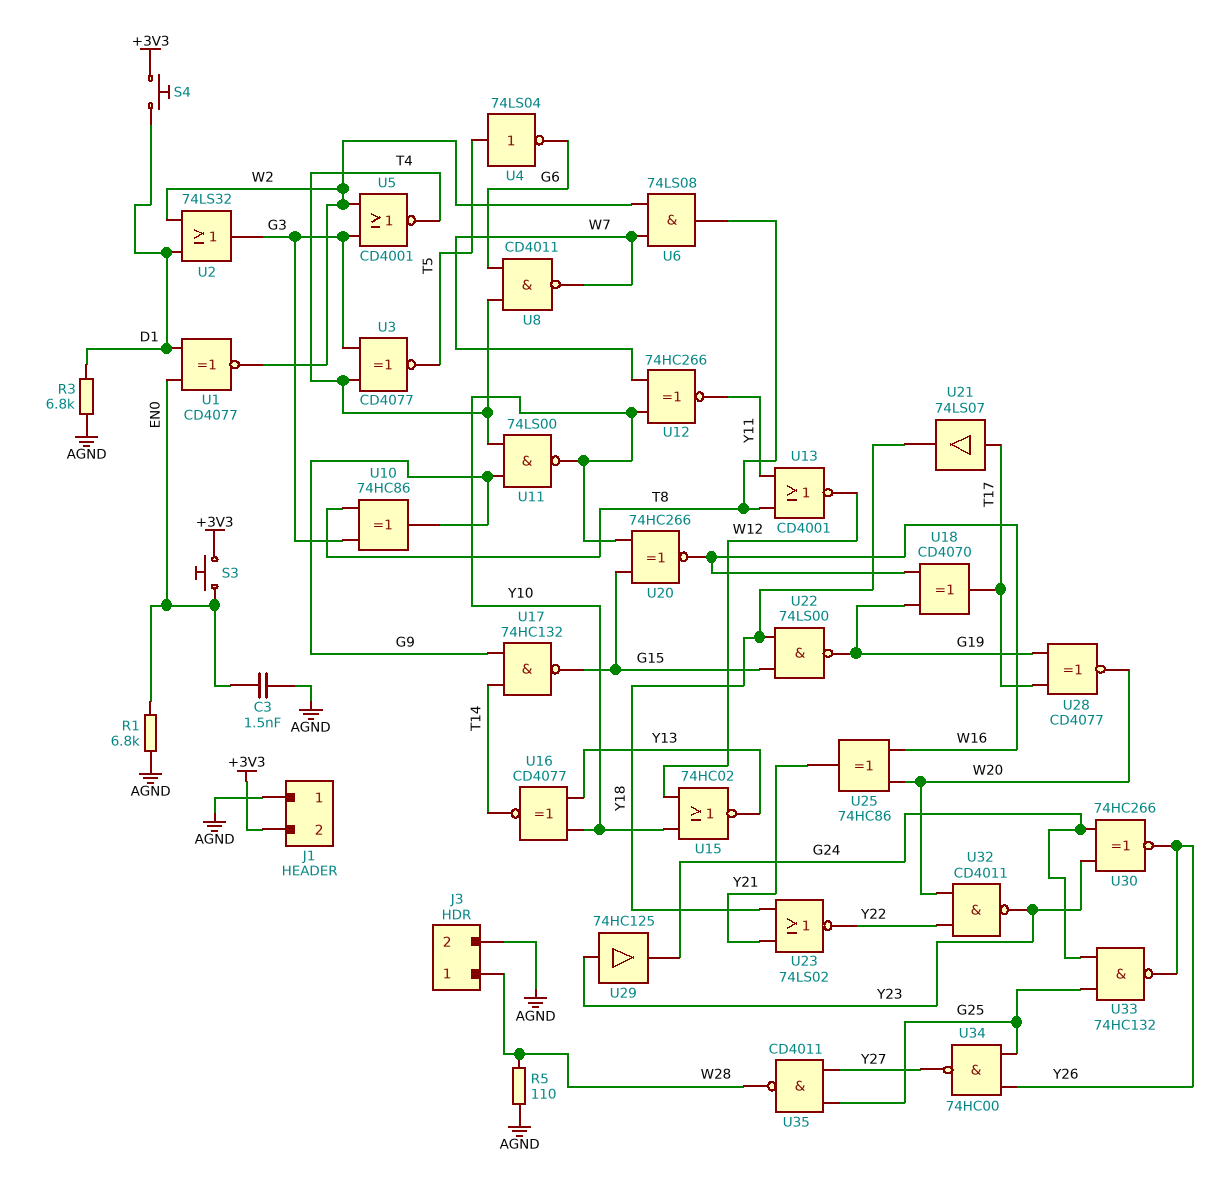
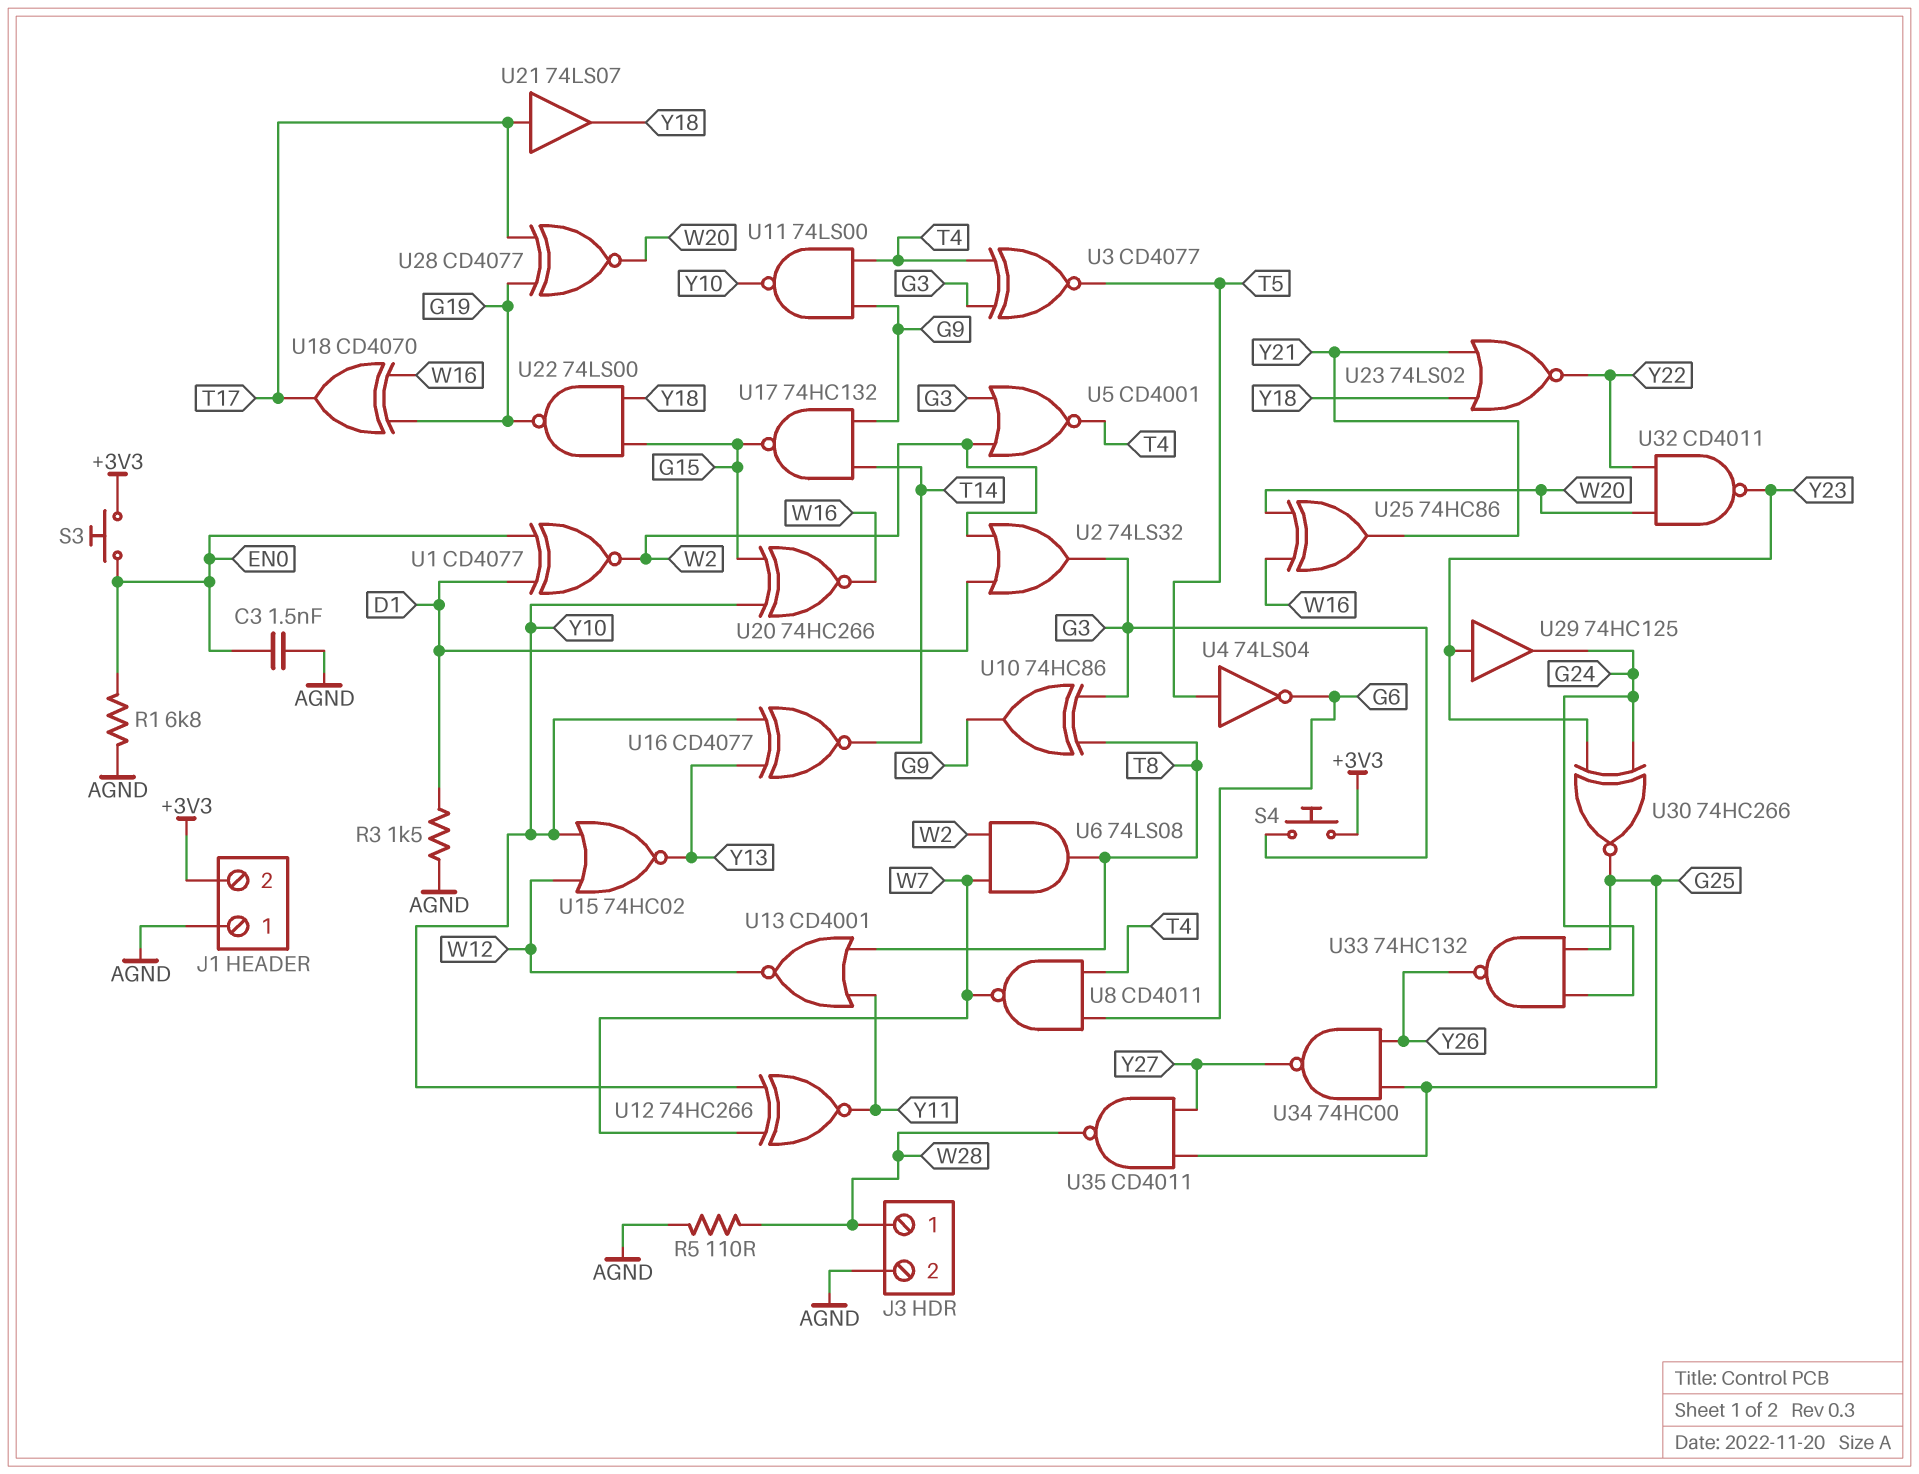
R3: 6.8k (AGND, D1) -> 1.5k (AGND, D1)
S4: button (+3V3, D1) -> button (+3V3, G3)
U30: XNOR 74HC266 (in G24, in Y23, out Y26) -> XNOR 74HC266 (in G24, in Y23, out G25)

